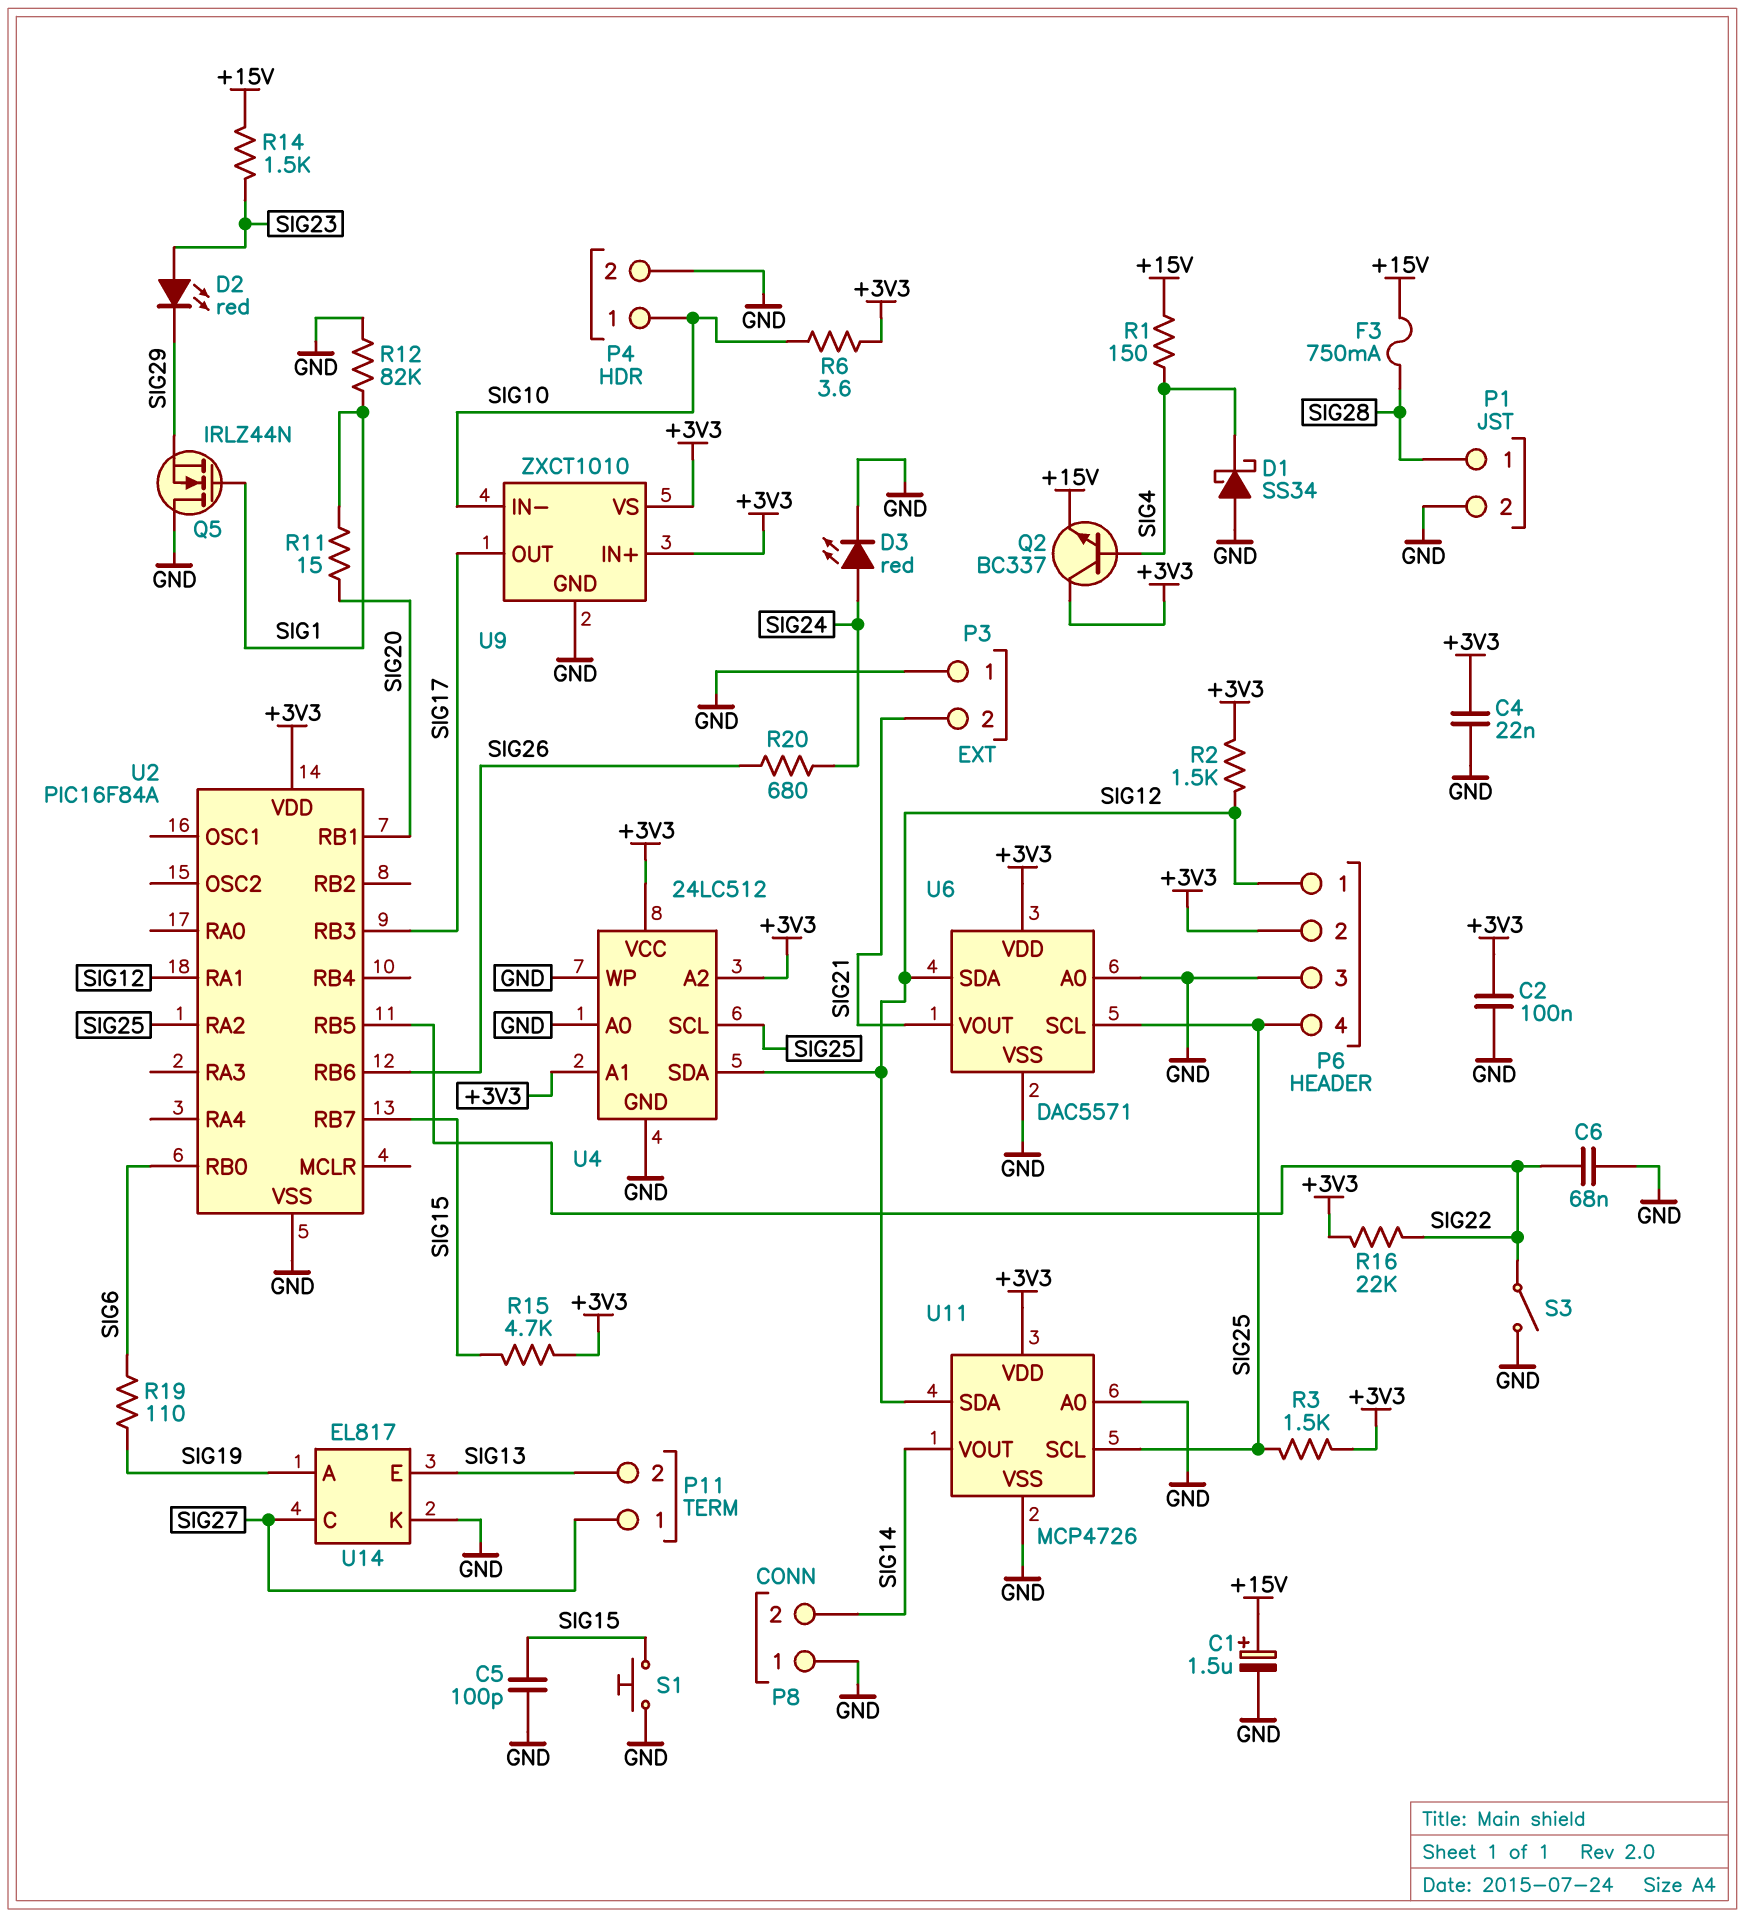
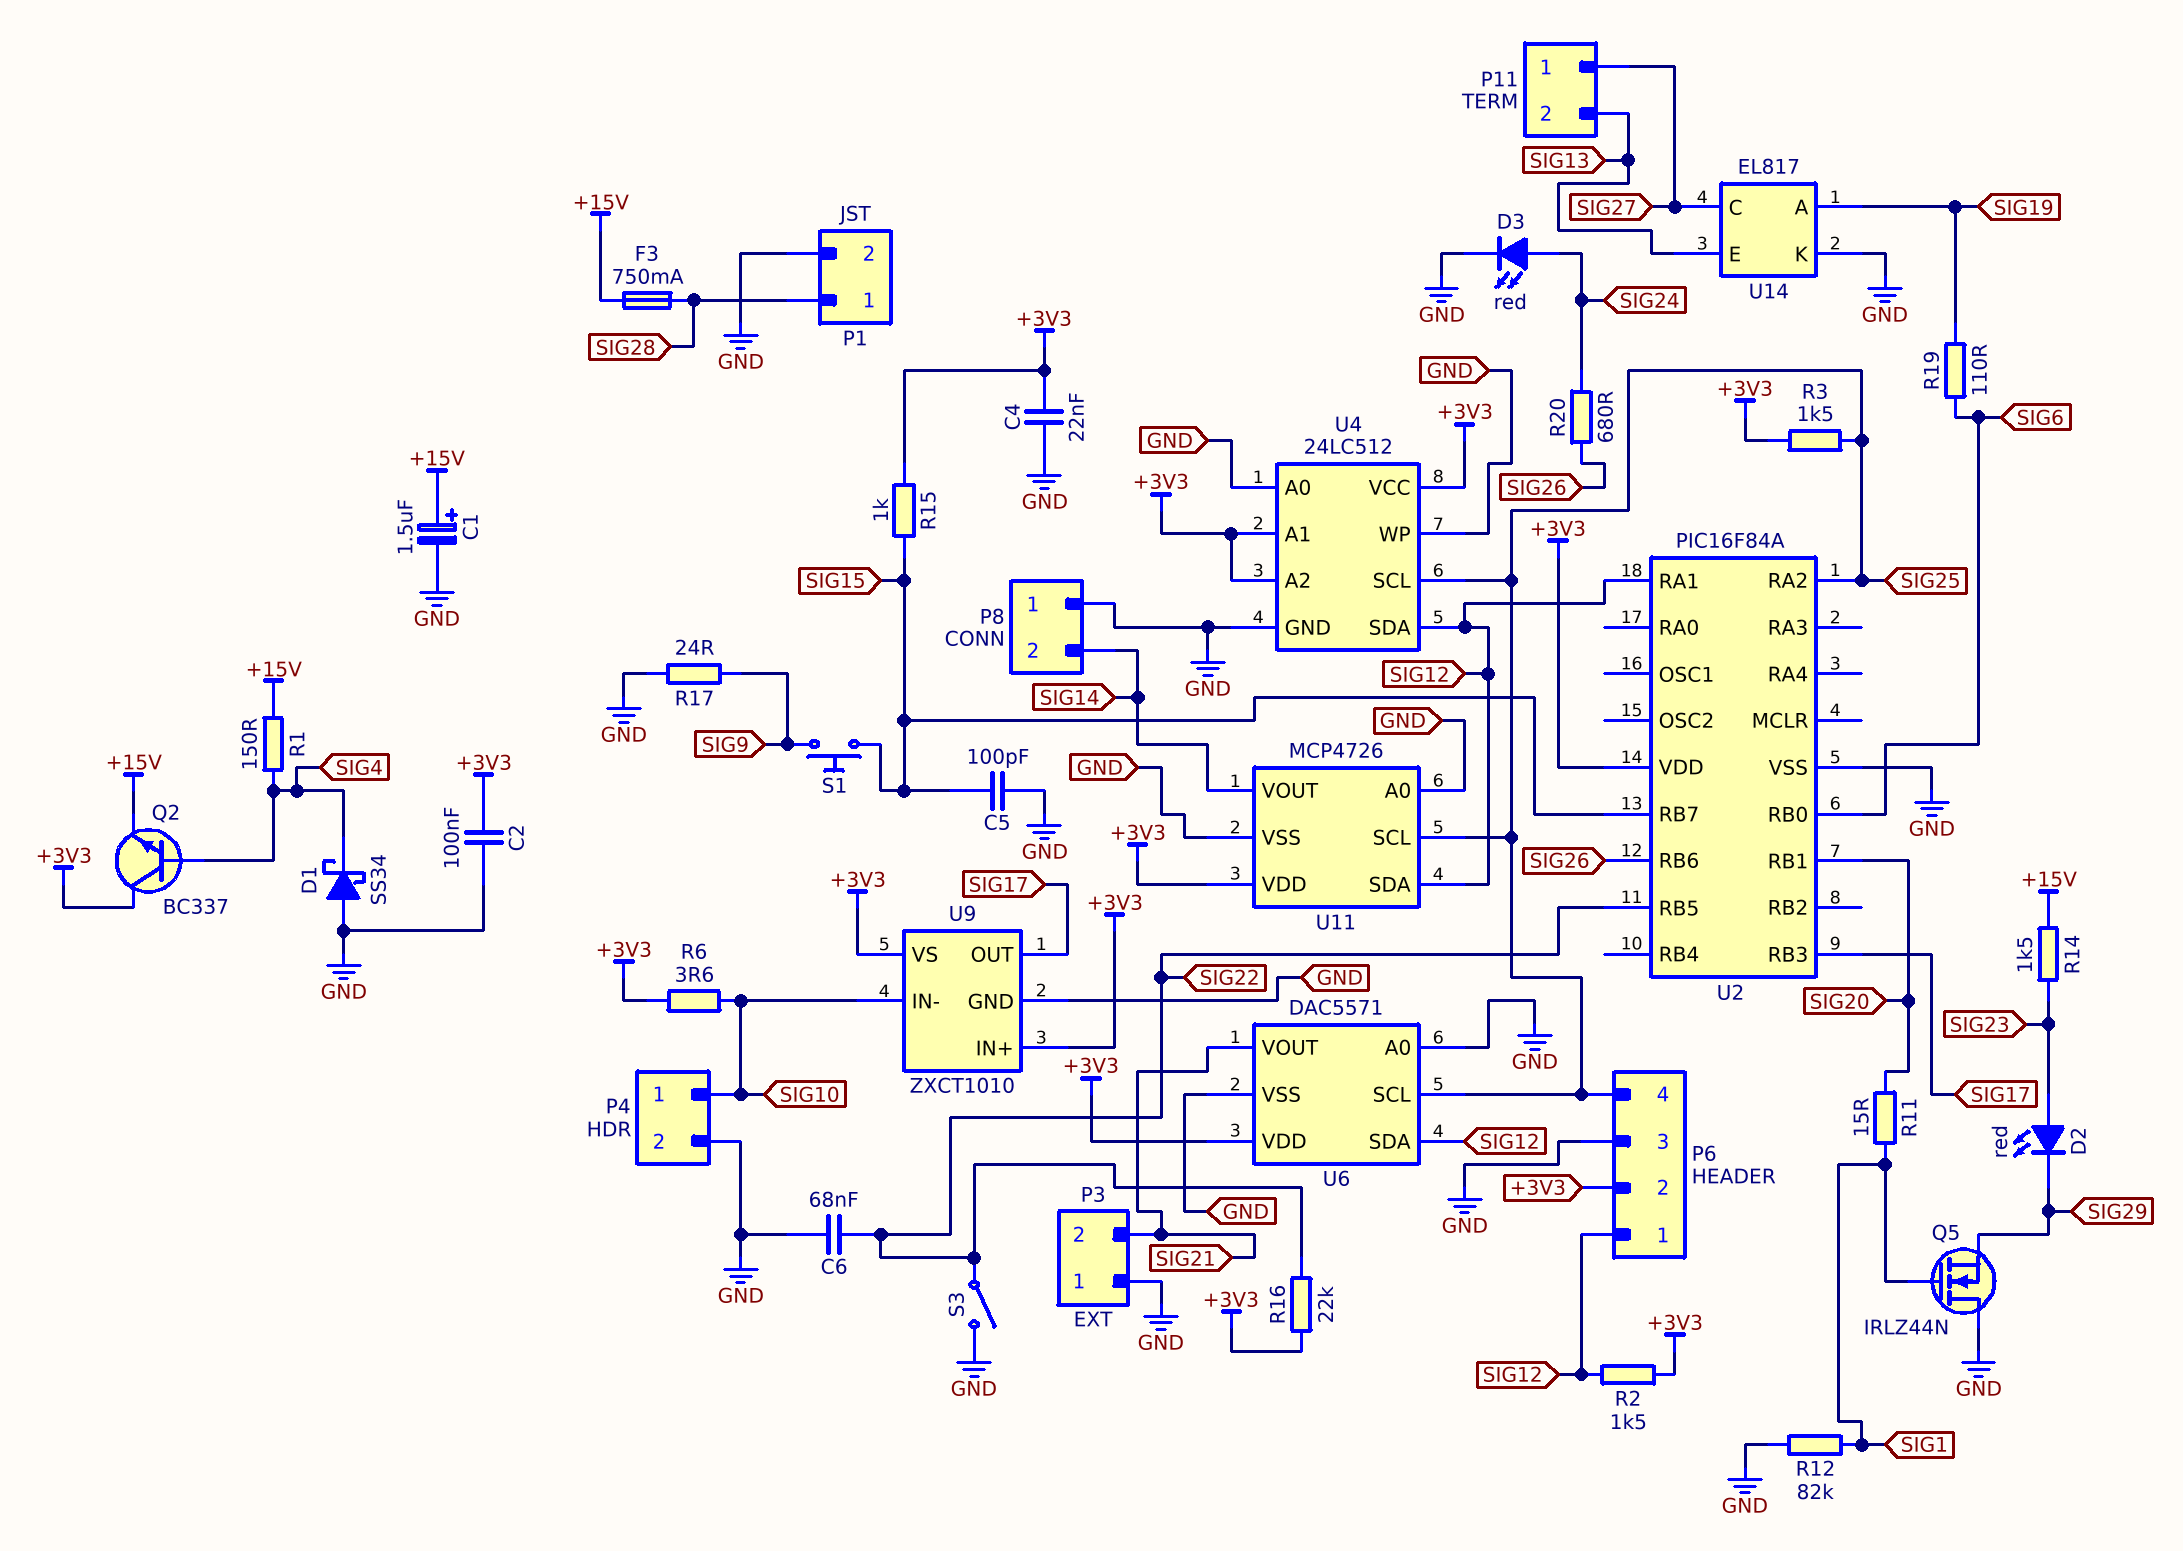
R15: 4.7k (+3V3, SIG15) -> 1k (+3V3, SIG15)
R17: none -> 24 (GND, SIG9)
S1: button (GND, SIG15) -> button (SIG9, SIG15)

